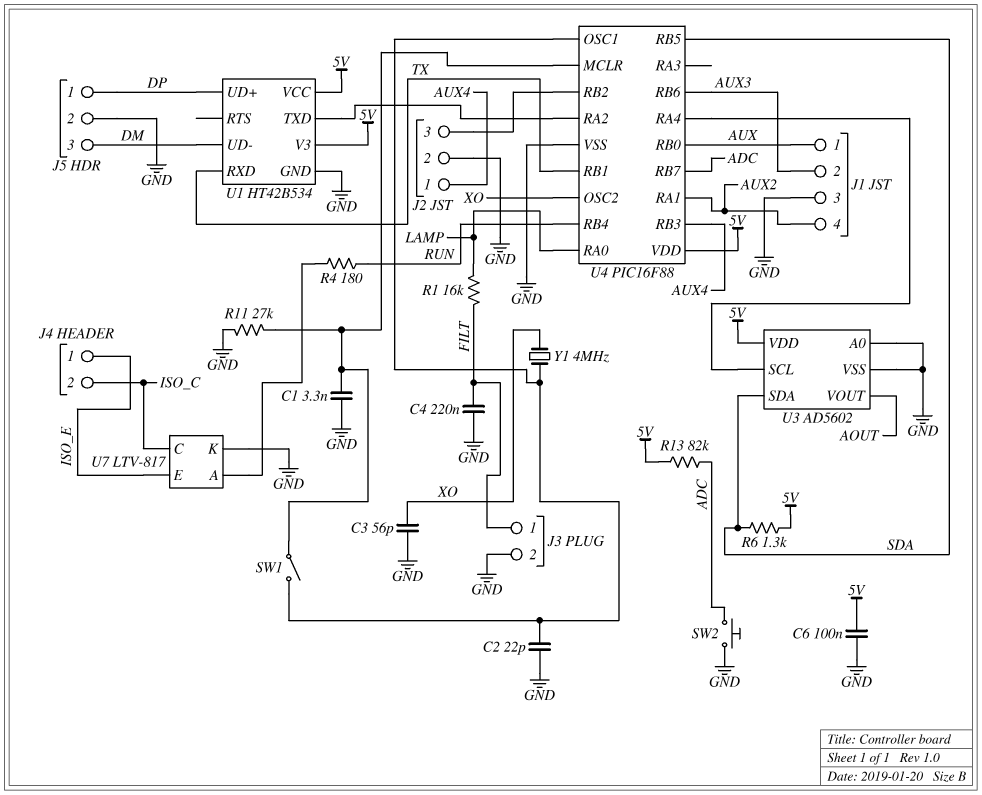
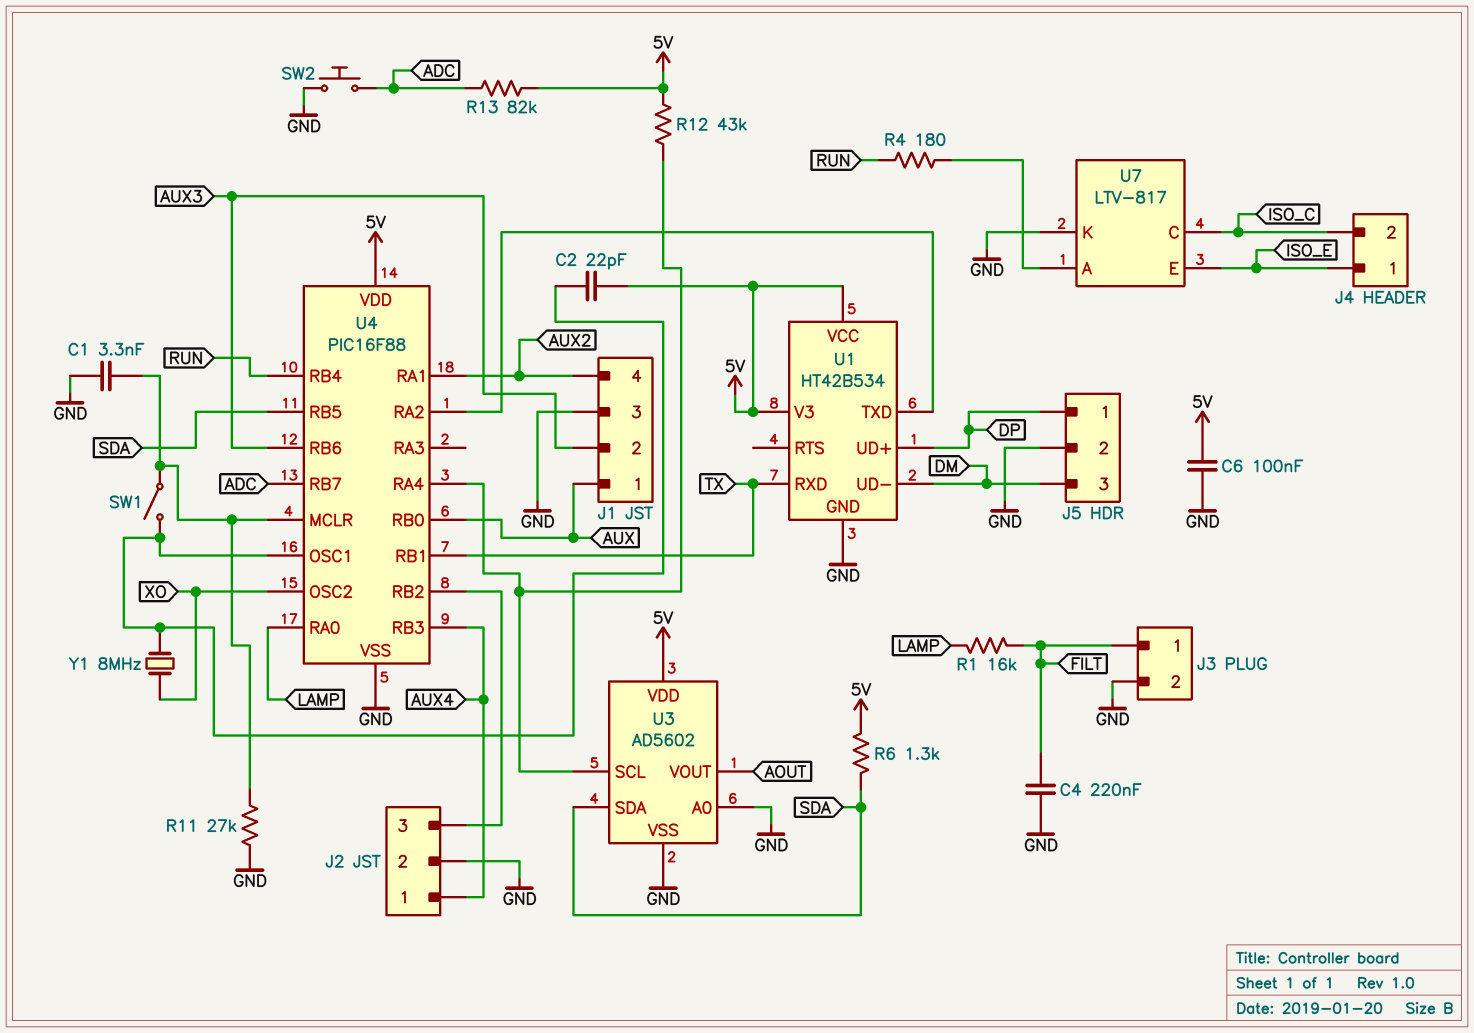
C2: 22pF (GND, U4/OSC1) -> 22pF (5V, U4/OSC1)
C3: 56pF (GND, XO) -> none
R12: none -> 43k (5V, U3/SCL)
Y1: 4MHz (U4/OSC1, XO) -> 8MHz (U4/OSC1, XO)

